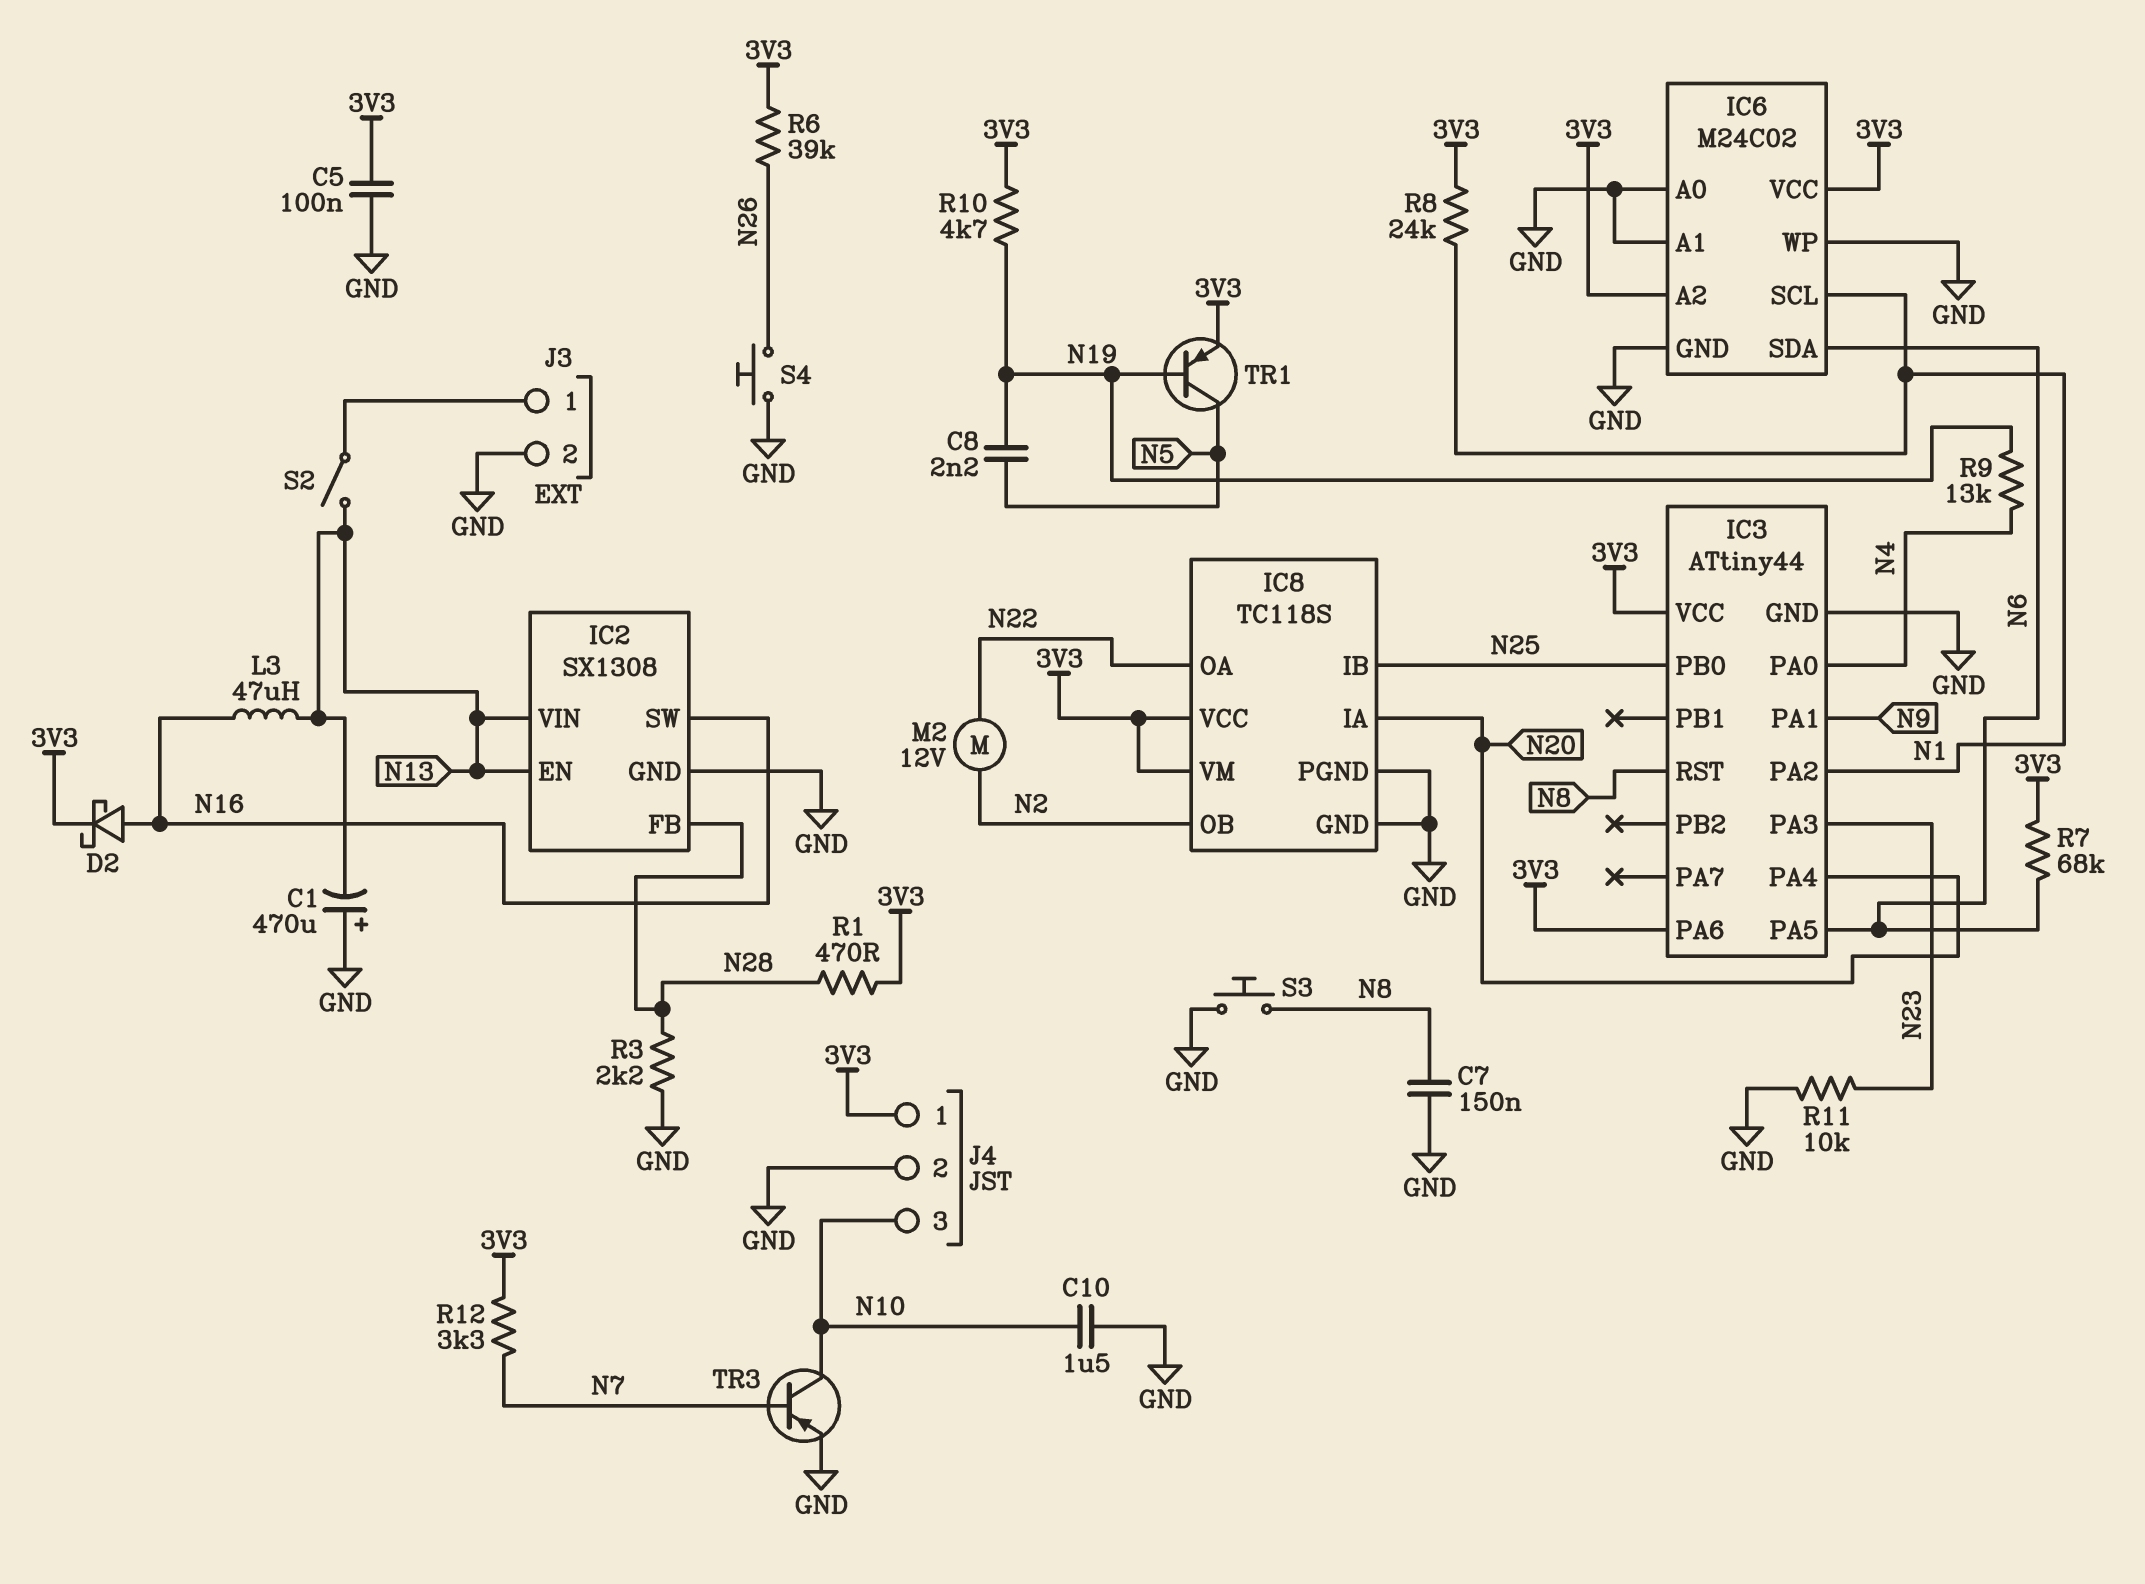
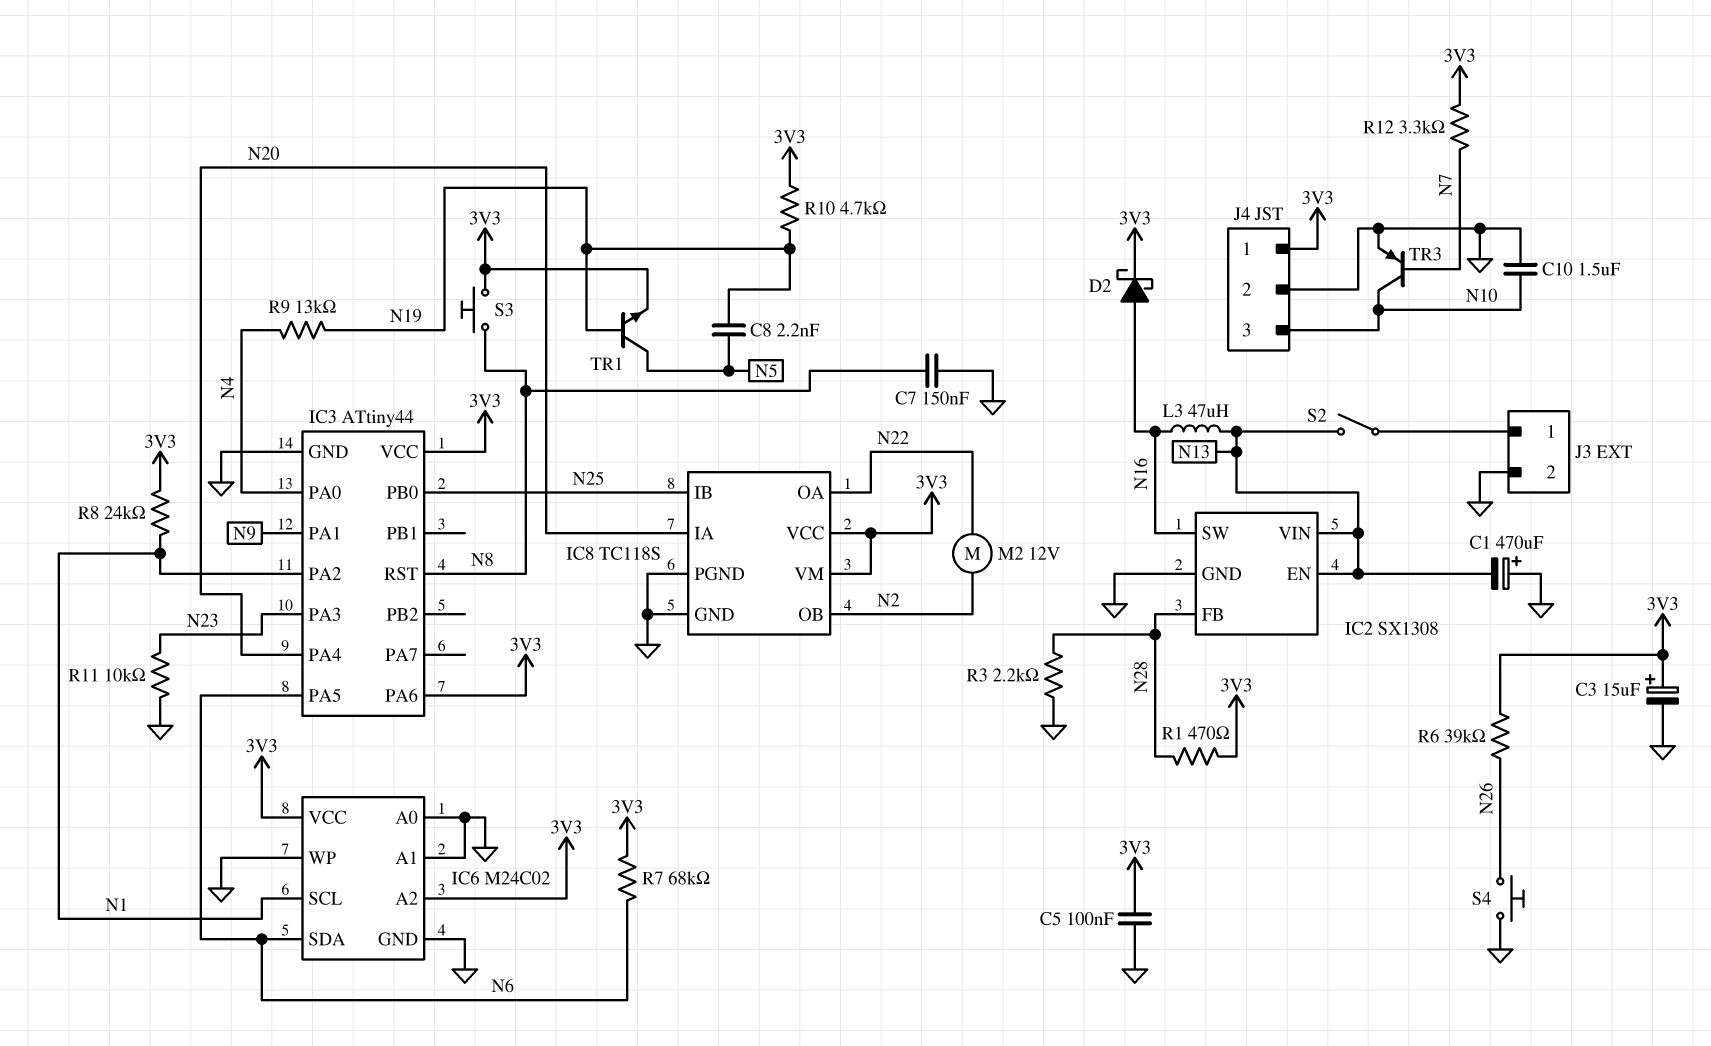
C3: none -> 15uF (plus 3V3, minus GND)
S3: button (GND, N8) -> button (3V3, N8)
TR1: PNP (B N19, C N5, E 3V3) -> NPN (B N19, C N5, E 3V3)

